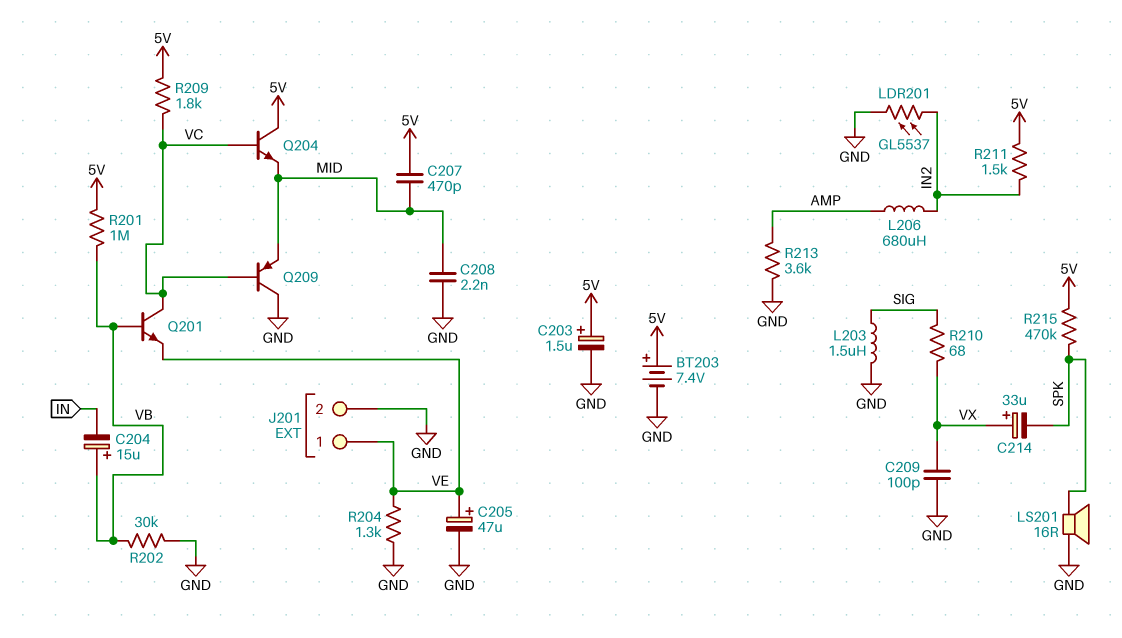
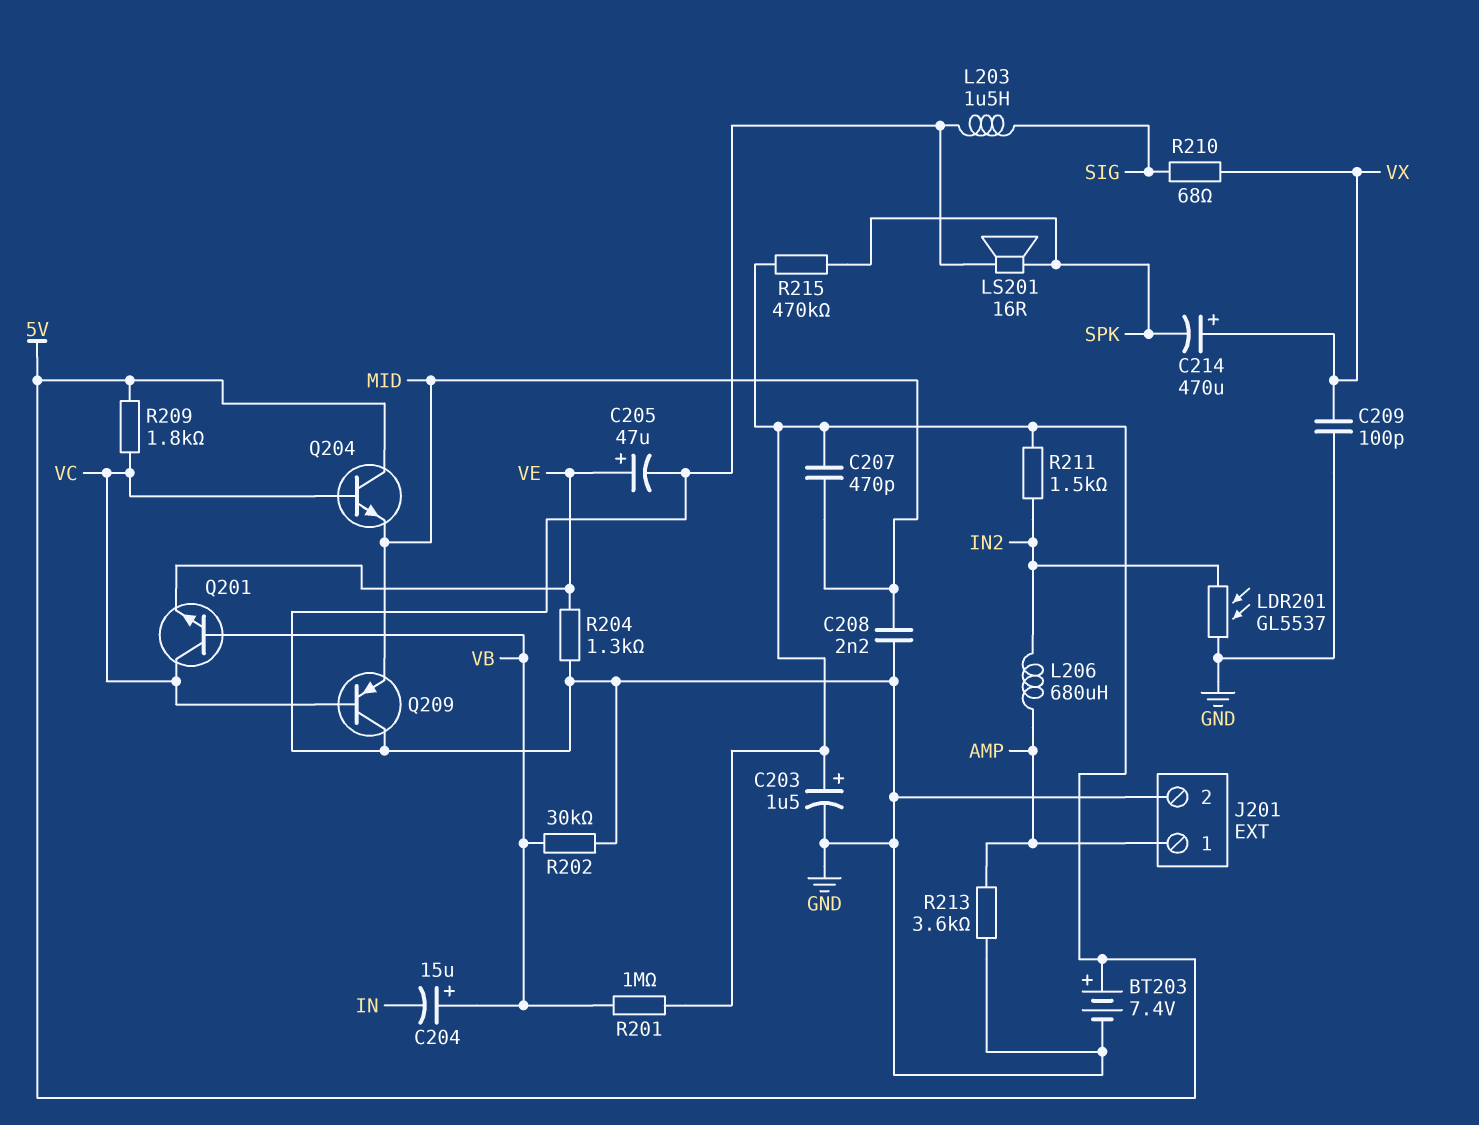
C214: 33uF (plus VX, minus SPK) -> 470uF (plus VX, minus SPK)
J201 pin 1: VE -> AMP

